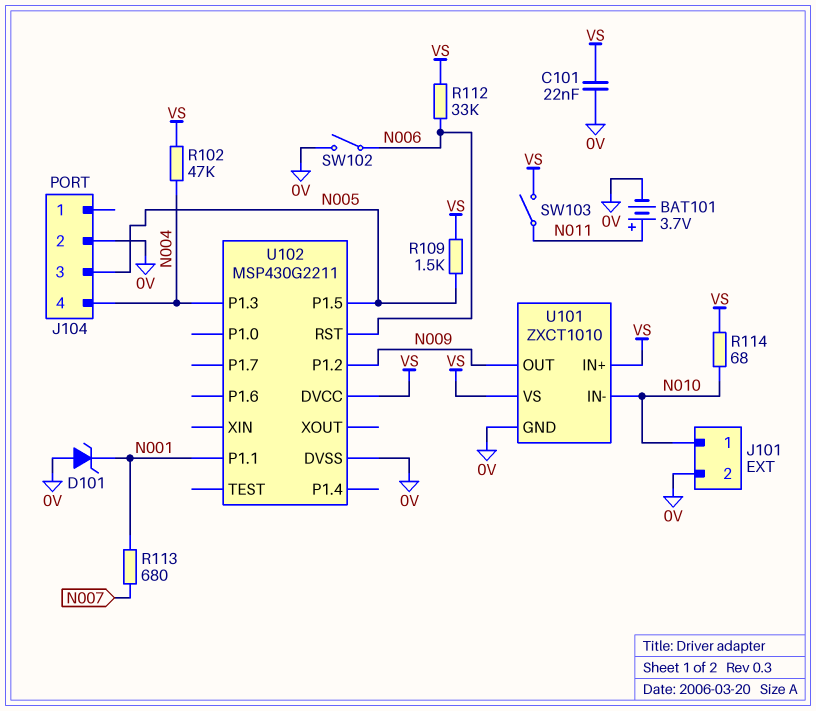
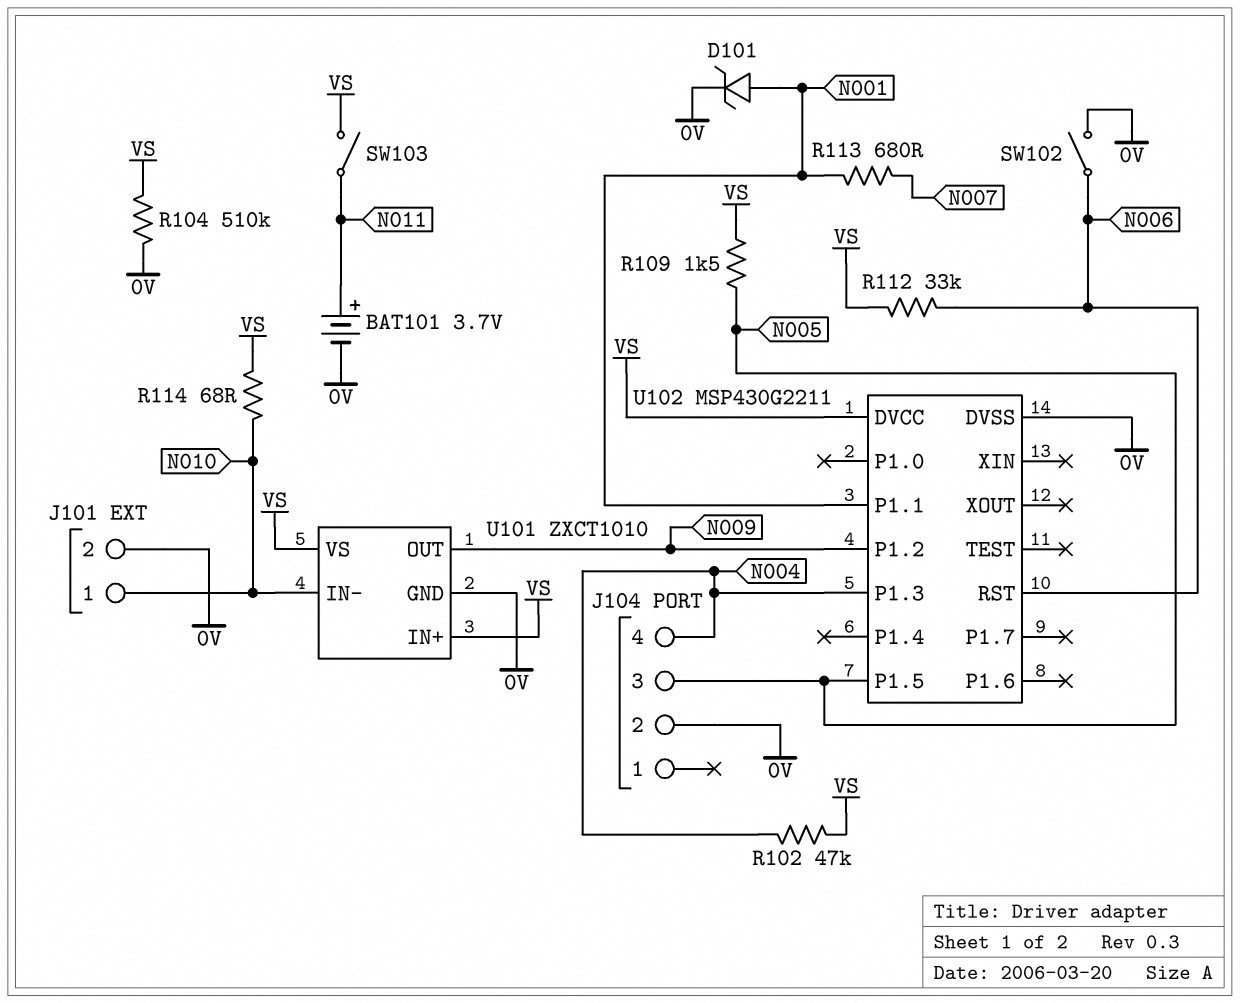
C101: 22nF (0V, VS) -> none
D101: zener (A 0V, K N001) -> zener (A N001, K 0V)
R104: none -> 510k (0V, VS)

